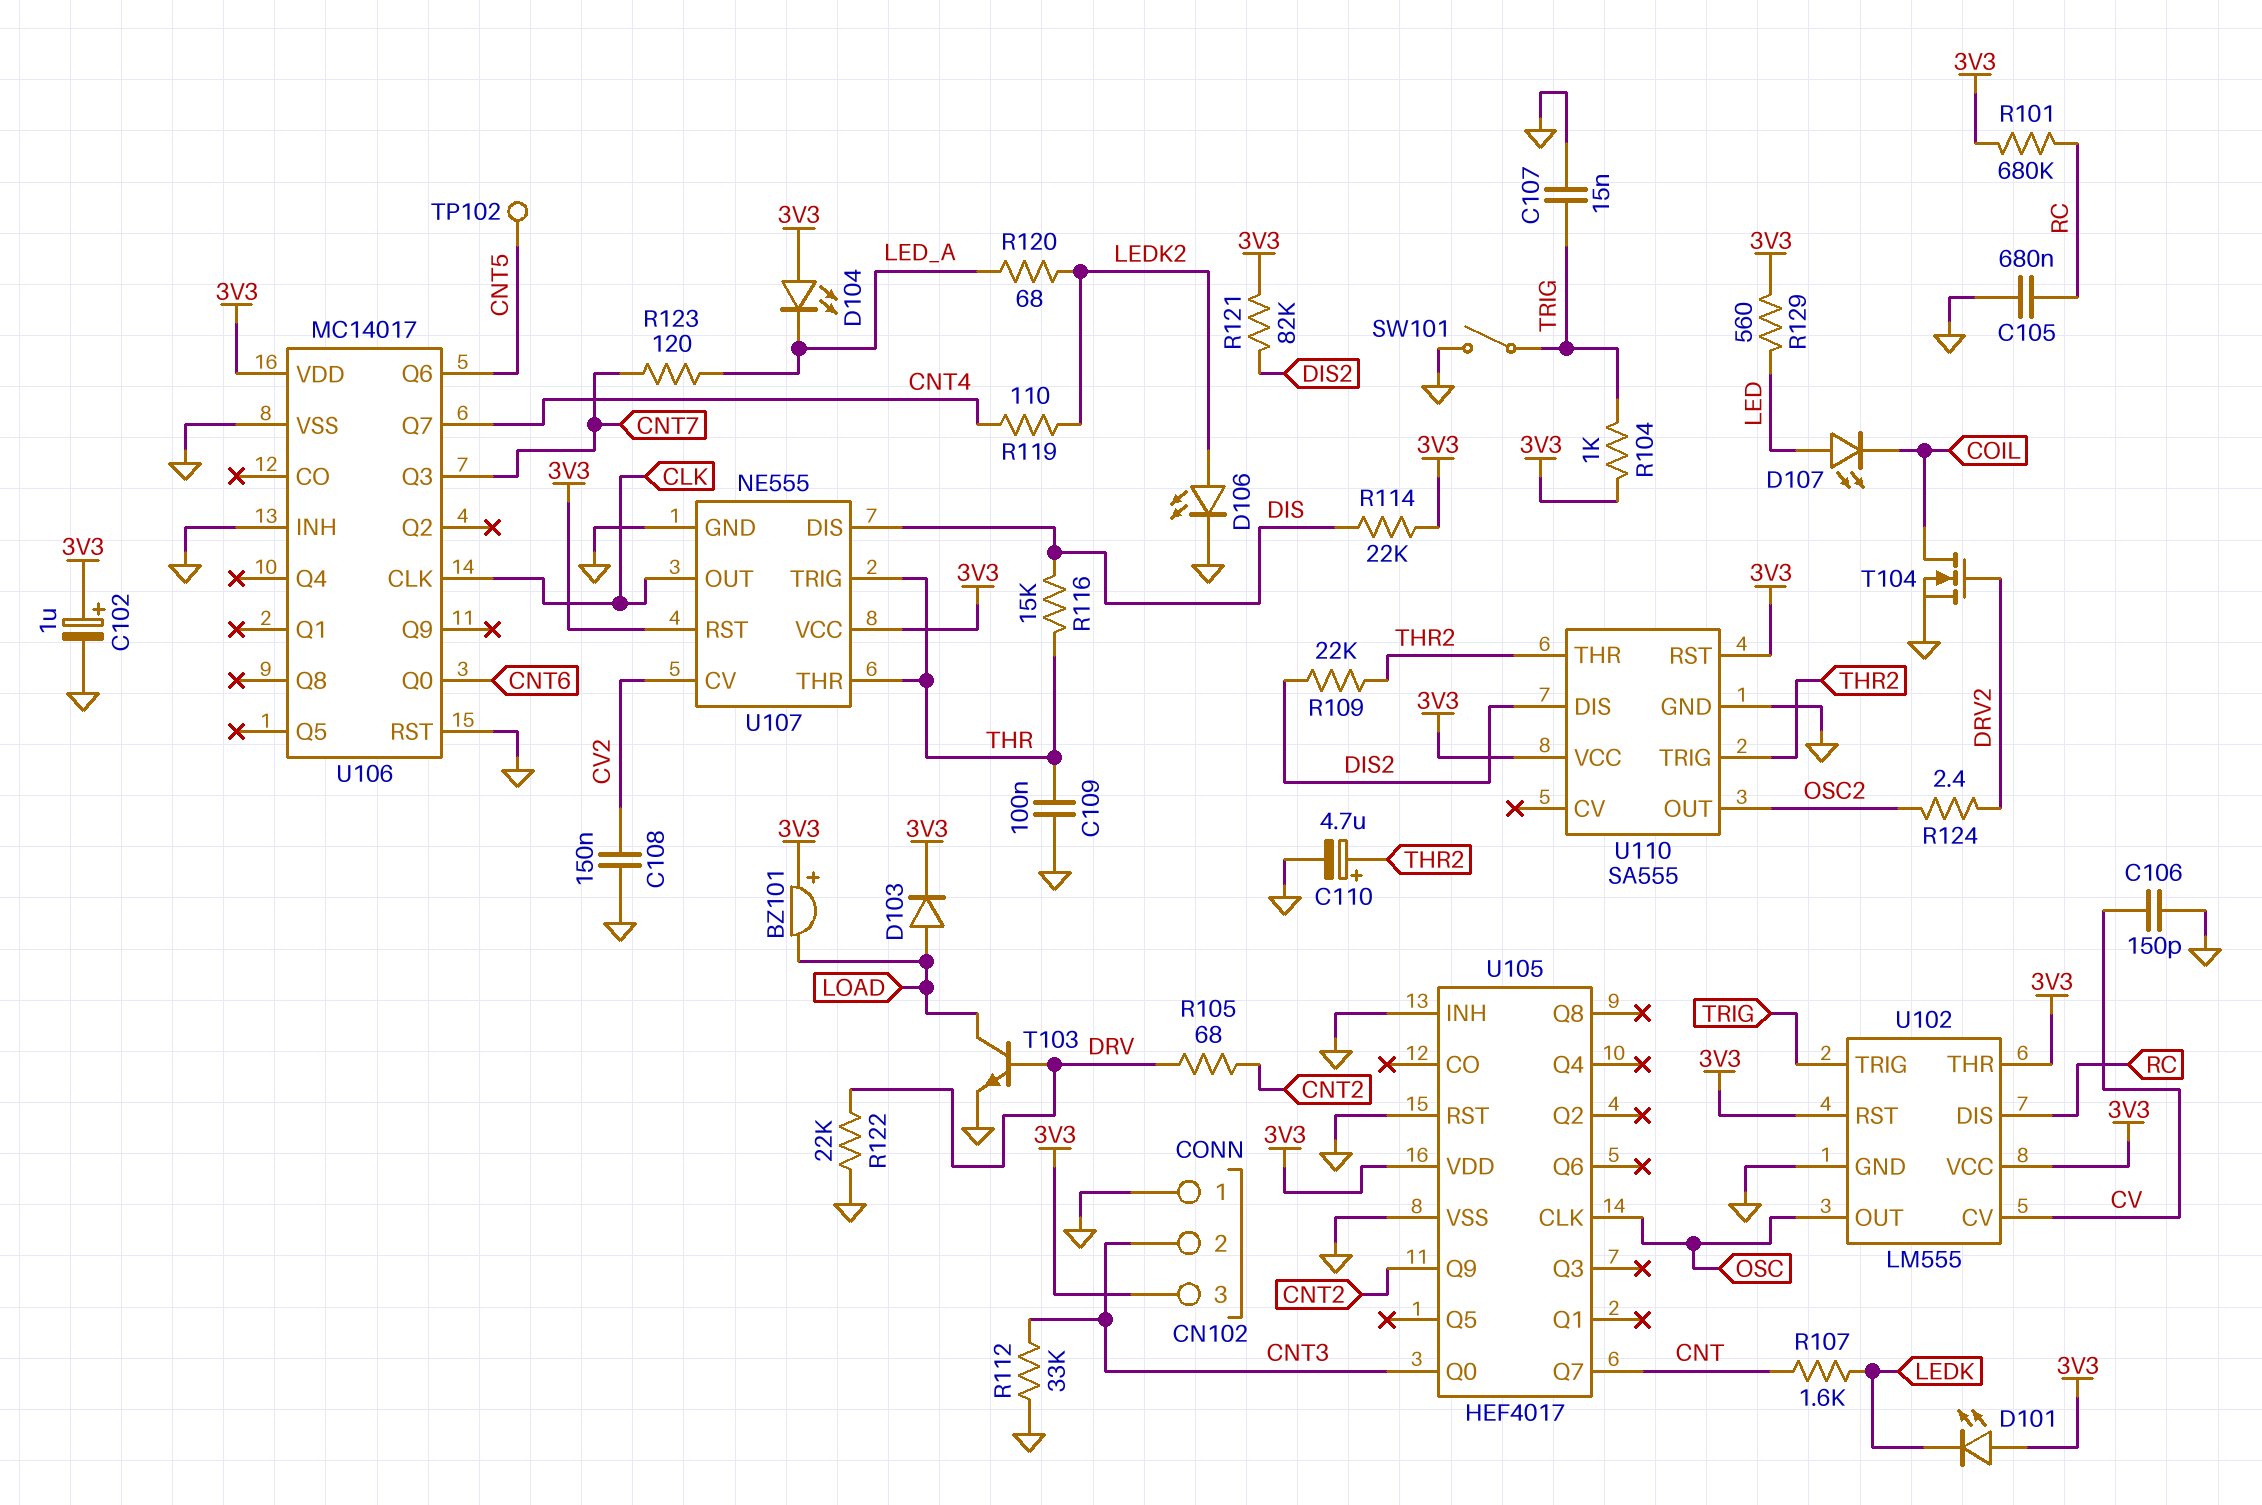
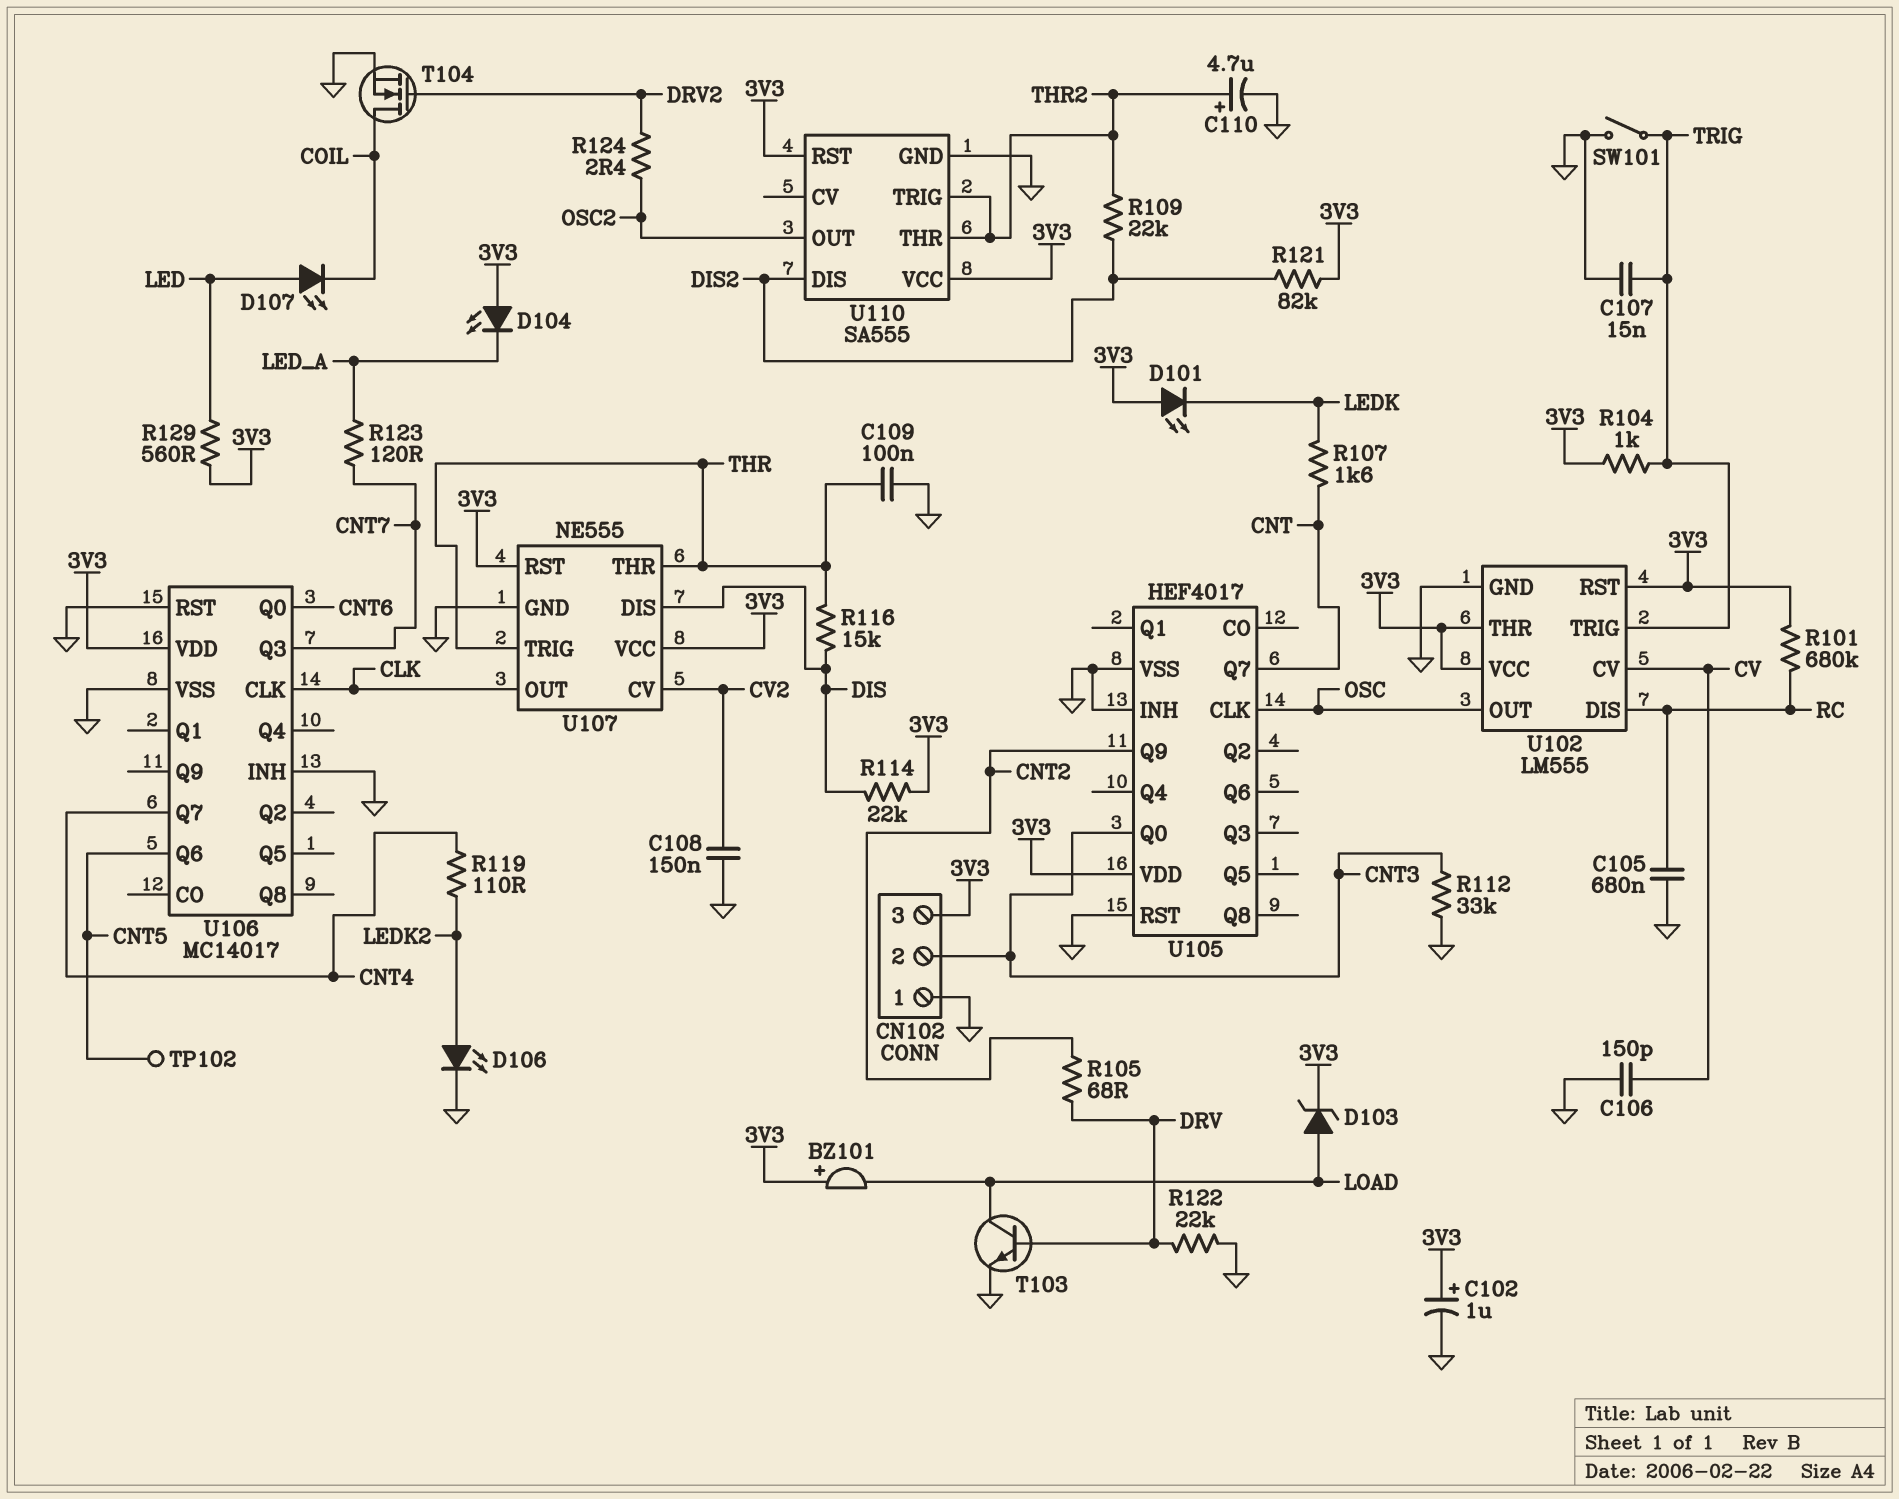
D103: diode (A LOAD, K 3V3) -> zener (A LOAD, K 3V3)
R120: 68 (LEDK2, LED_A) -> none

